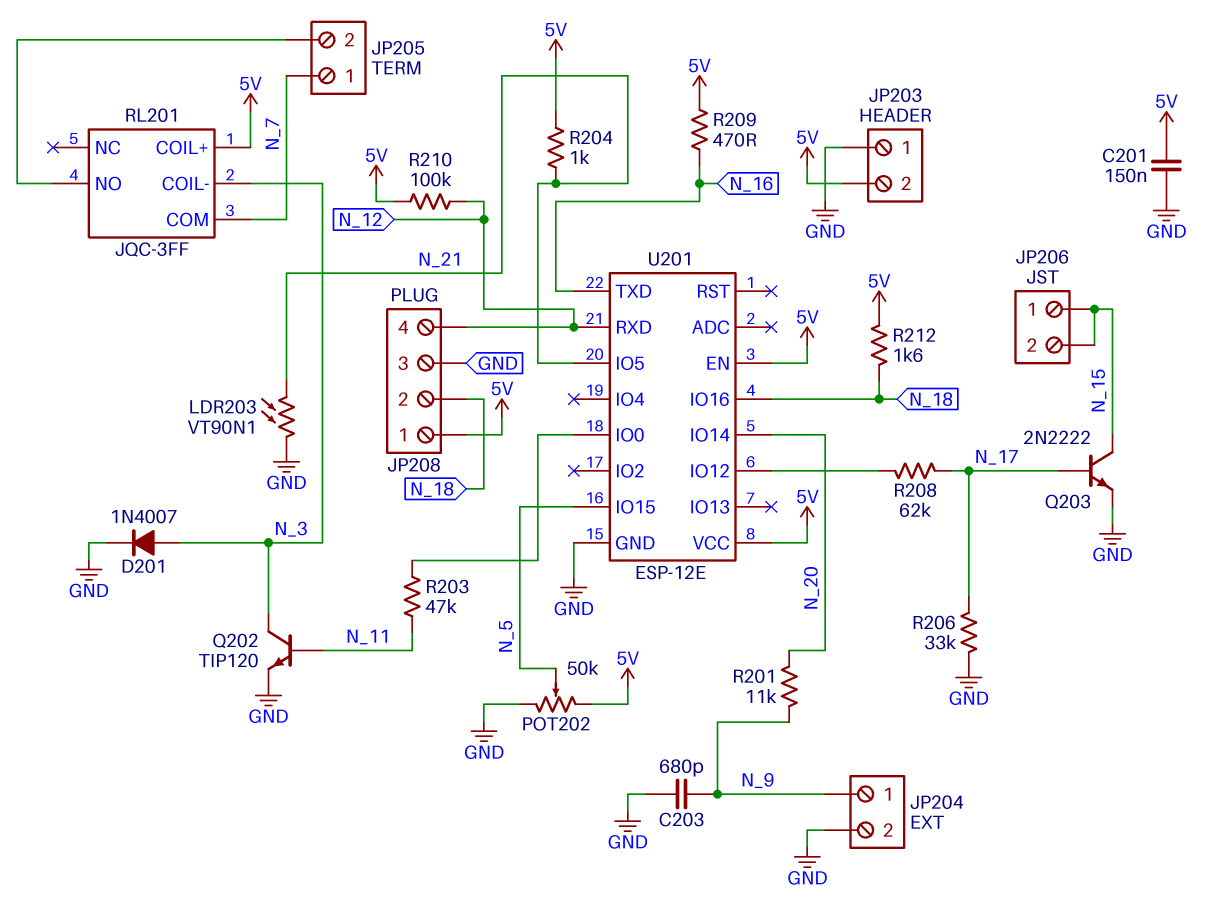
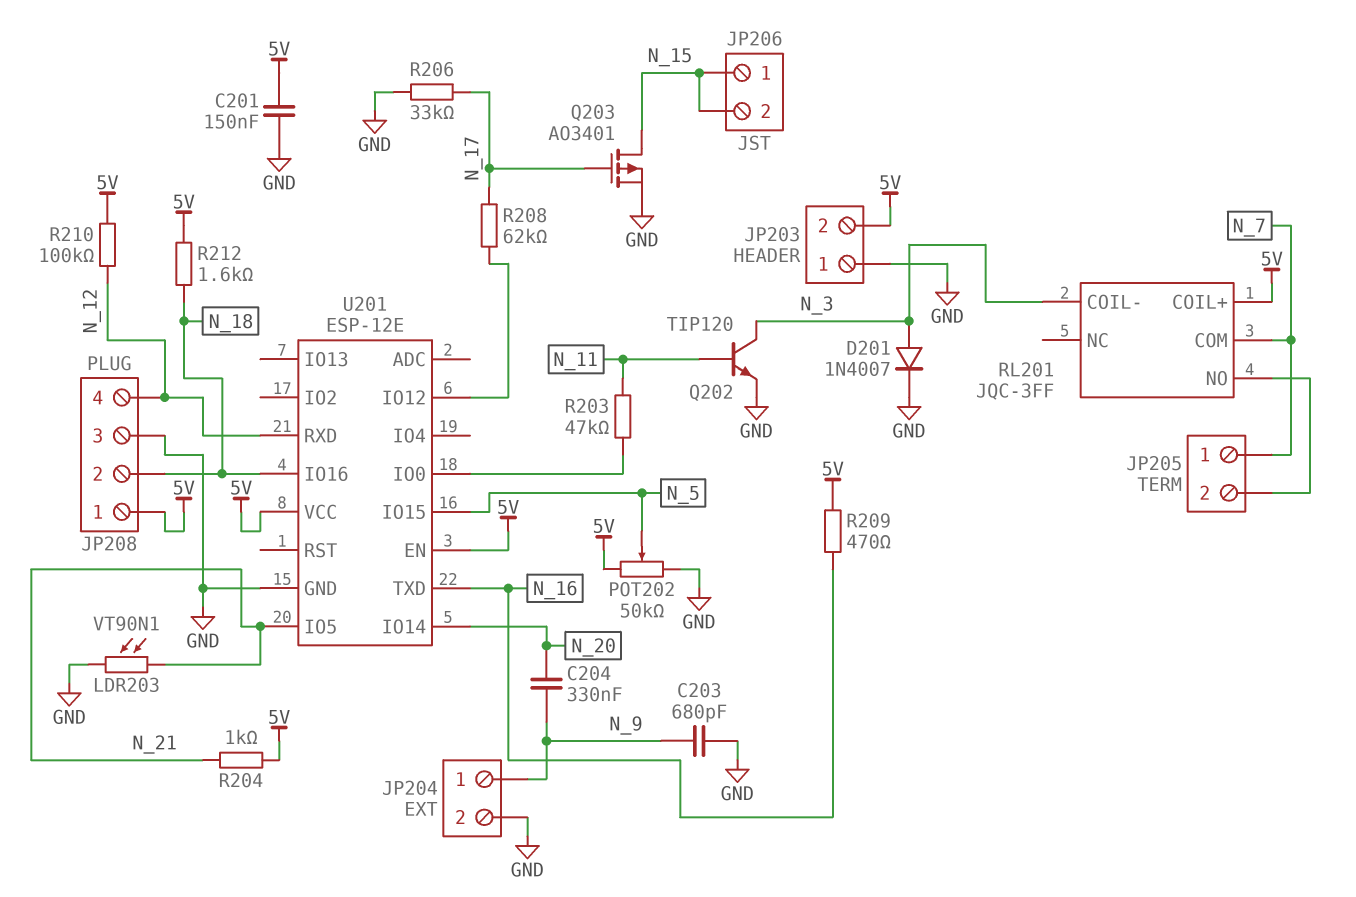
C204: none -> 330nF (N_9, N_20)
Q203: NPN 2N2222 (B N_17, C N_15, E GND) -> PMOS AO3401 (G N_17, D N_15, S GND)
R201: 11k (N_9, N_20) -> none

